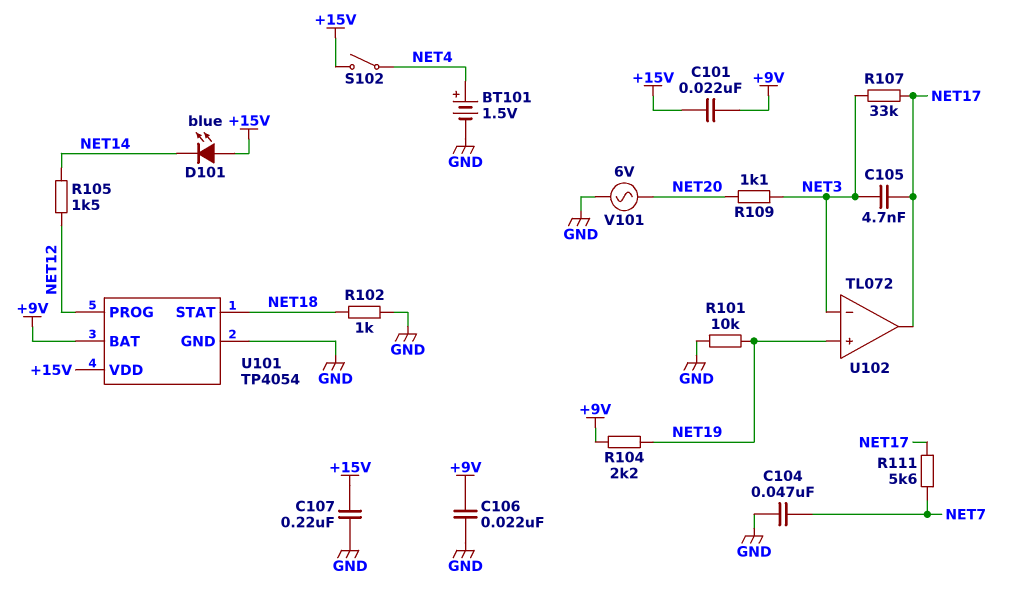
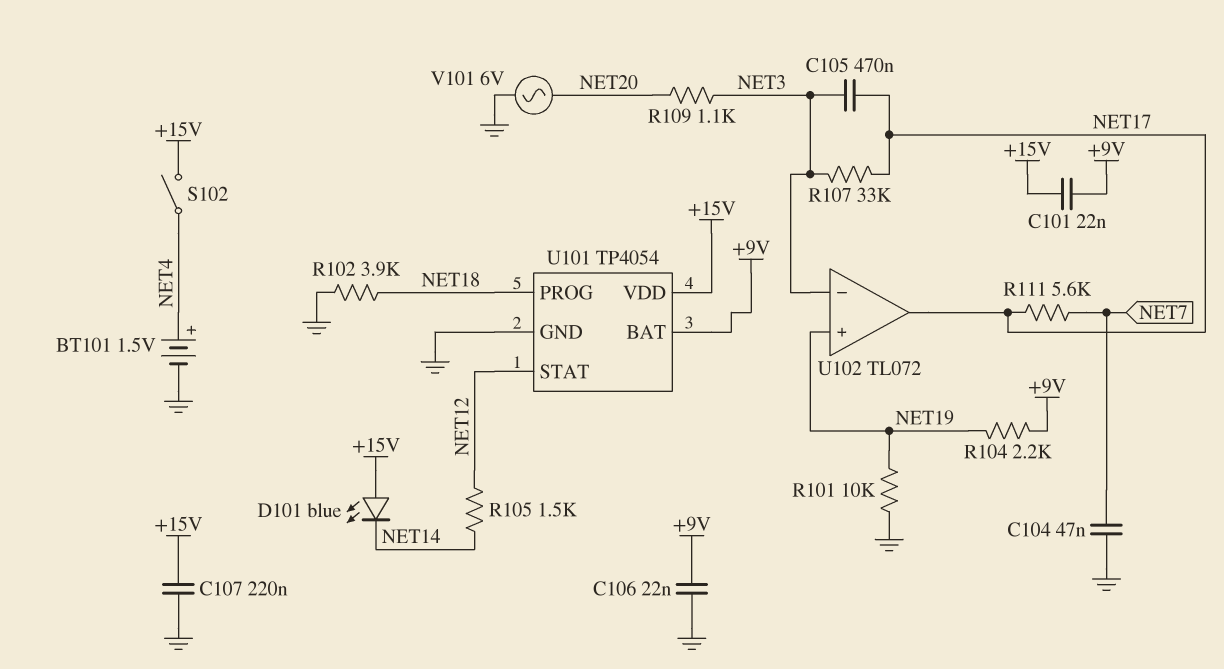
C105: 4.7nF (NET3, NET17) -> 470nF (NET3, NET17)
R102: 1k (GND, NET18) -> 3.9k (GND, NET18)
U101 pin PROG: NET12 -> NET18
U101 pin STAT: NET18 -> NET12

